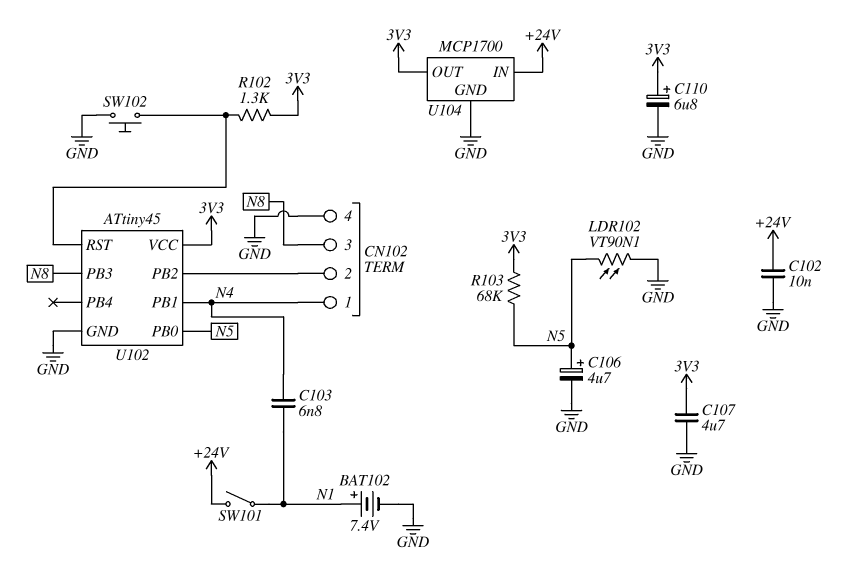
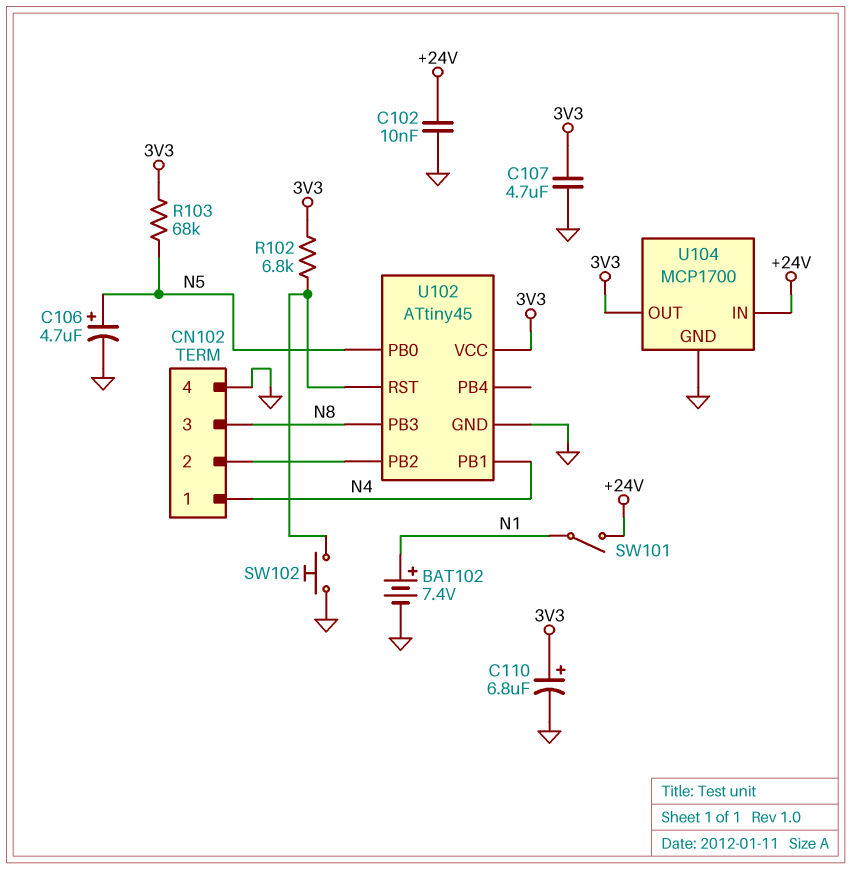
C103: 6.8nF (N1, N4) -> none
LDR102: VT90N1 (GND, N5) -> none
R102: 1.3k (3V3, U102/RST) -> 6.8k (3V3, U102/RST)

